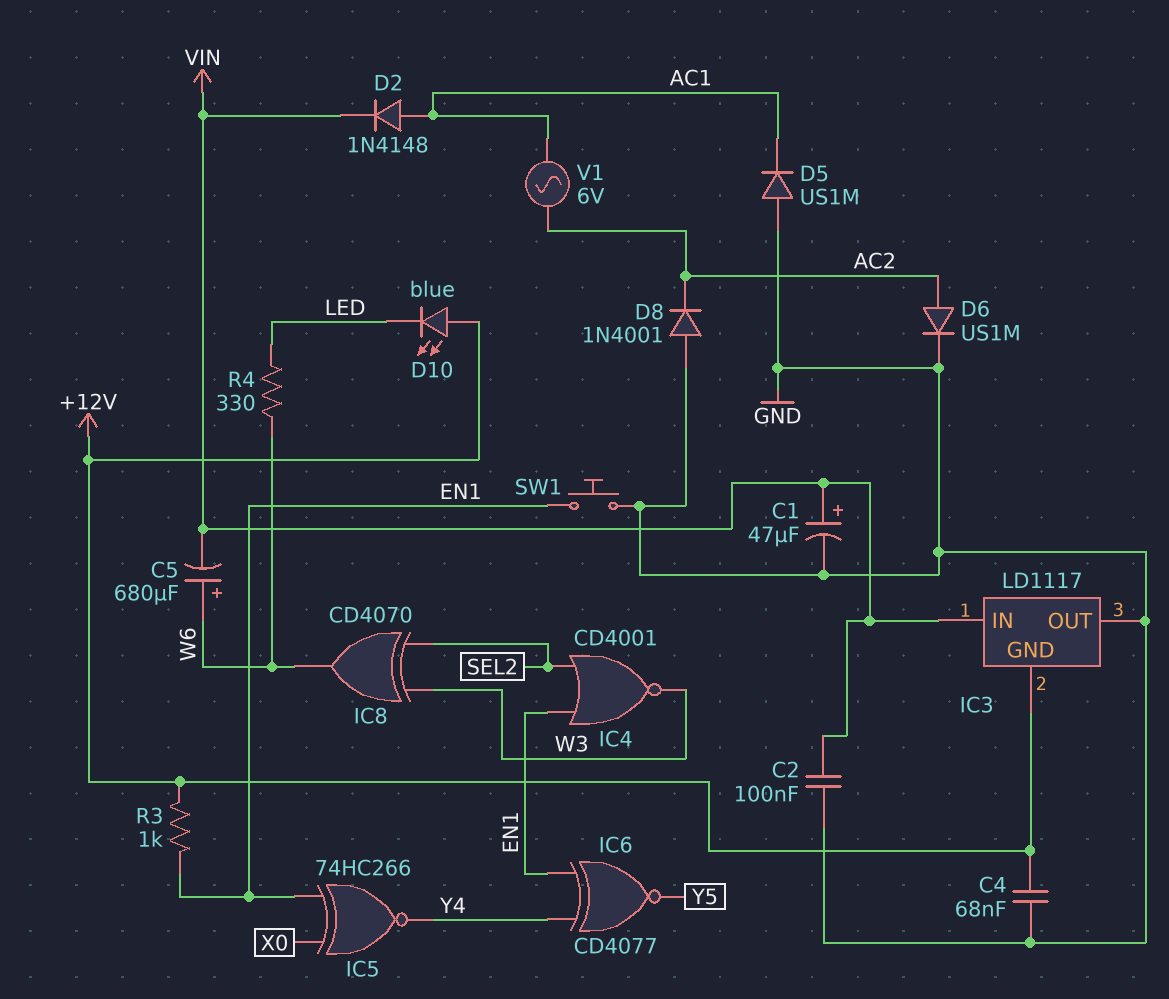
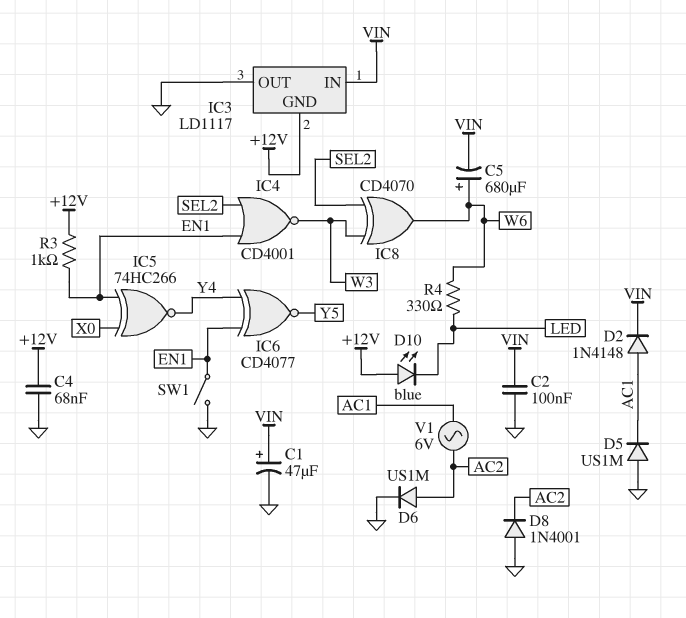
SW1: button (EN1, GND) -> switch (EN1, GND)

